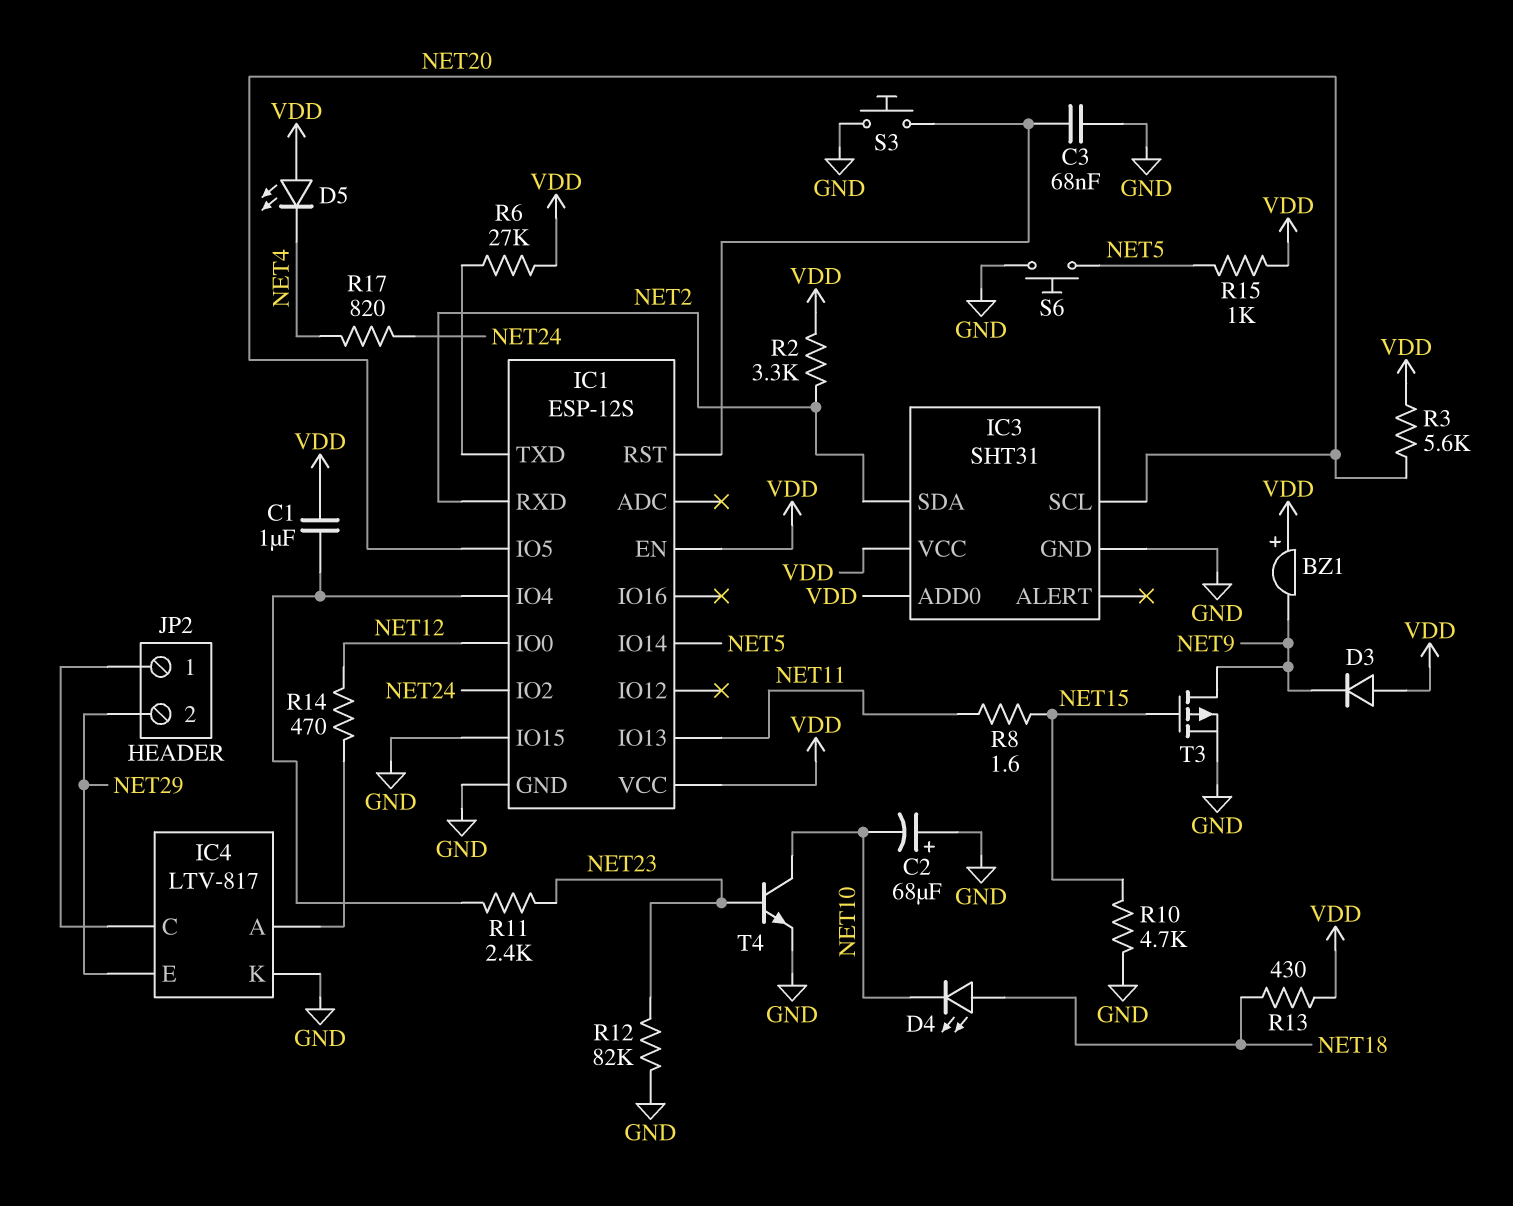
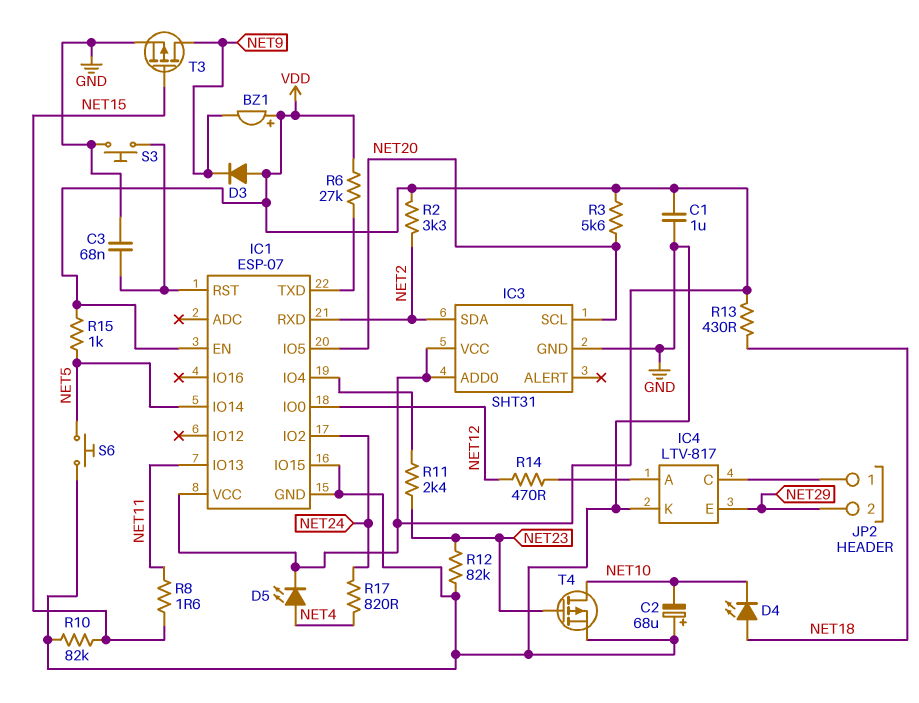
C1: 1uF (IC1/IO4, VDD) -> 1uF (GND, VDD)
D5: LED (A VDD, K NET4) -> LED (A NET4, K VDD)
IC1: ESP-12S -> ESP-07
R10: 4.7k (GND, NET15) -> 82k (GND, NET15)
T4: NPN (B NET23, C NET10, E GND) -> PMOS (G NET23, D NET10, S GND)

